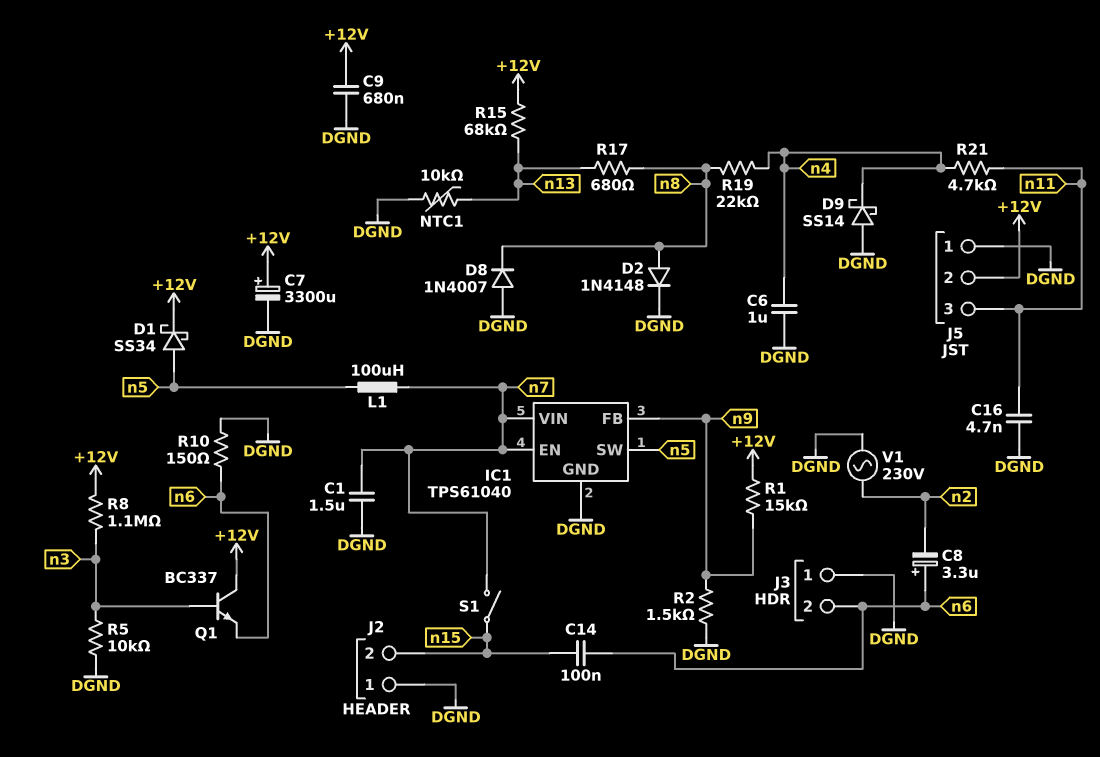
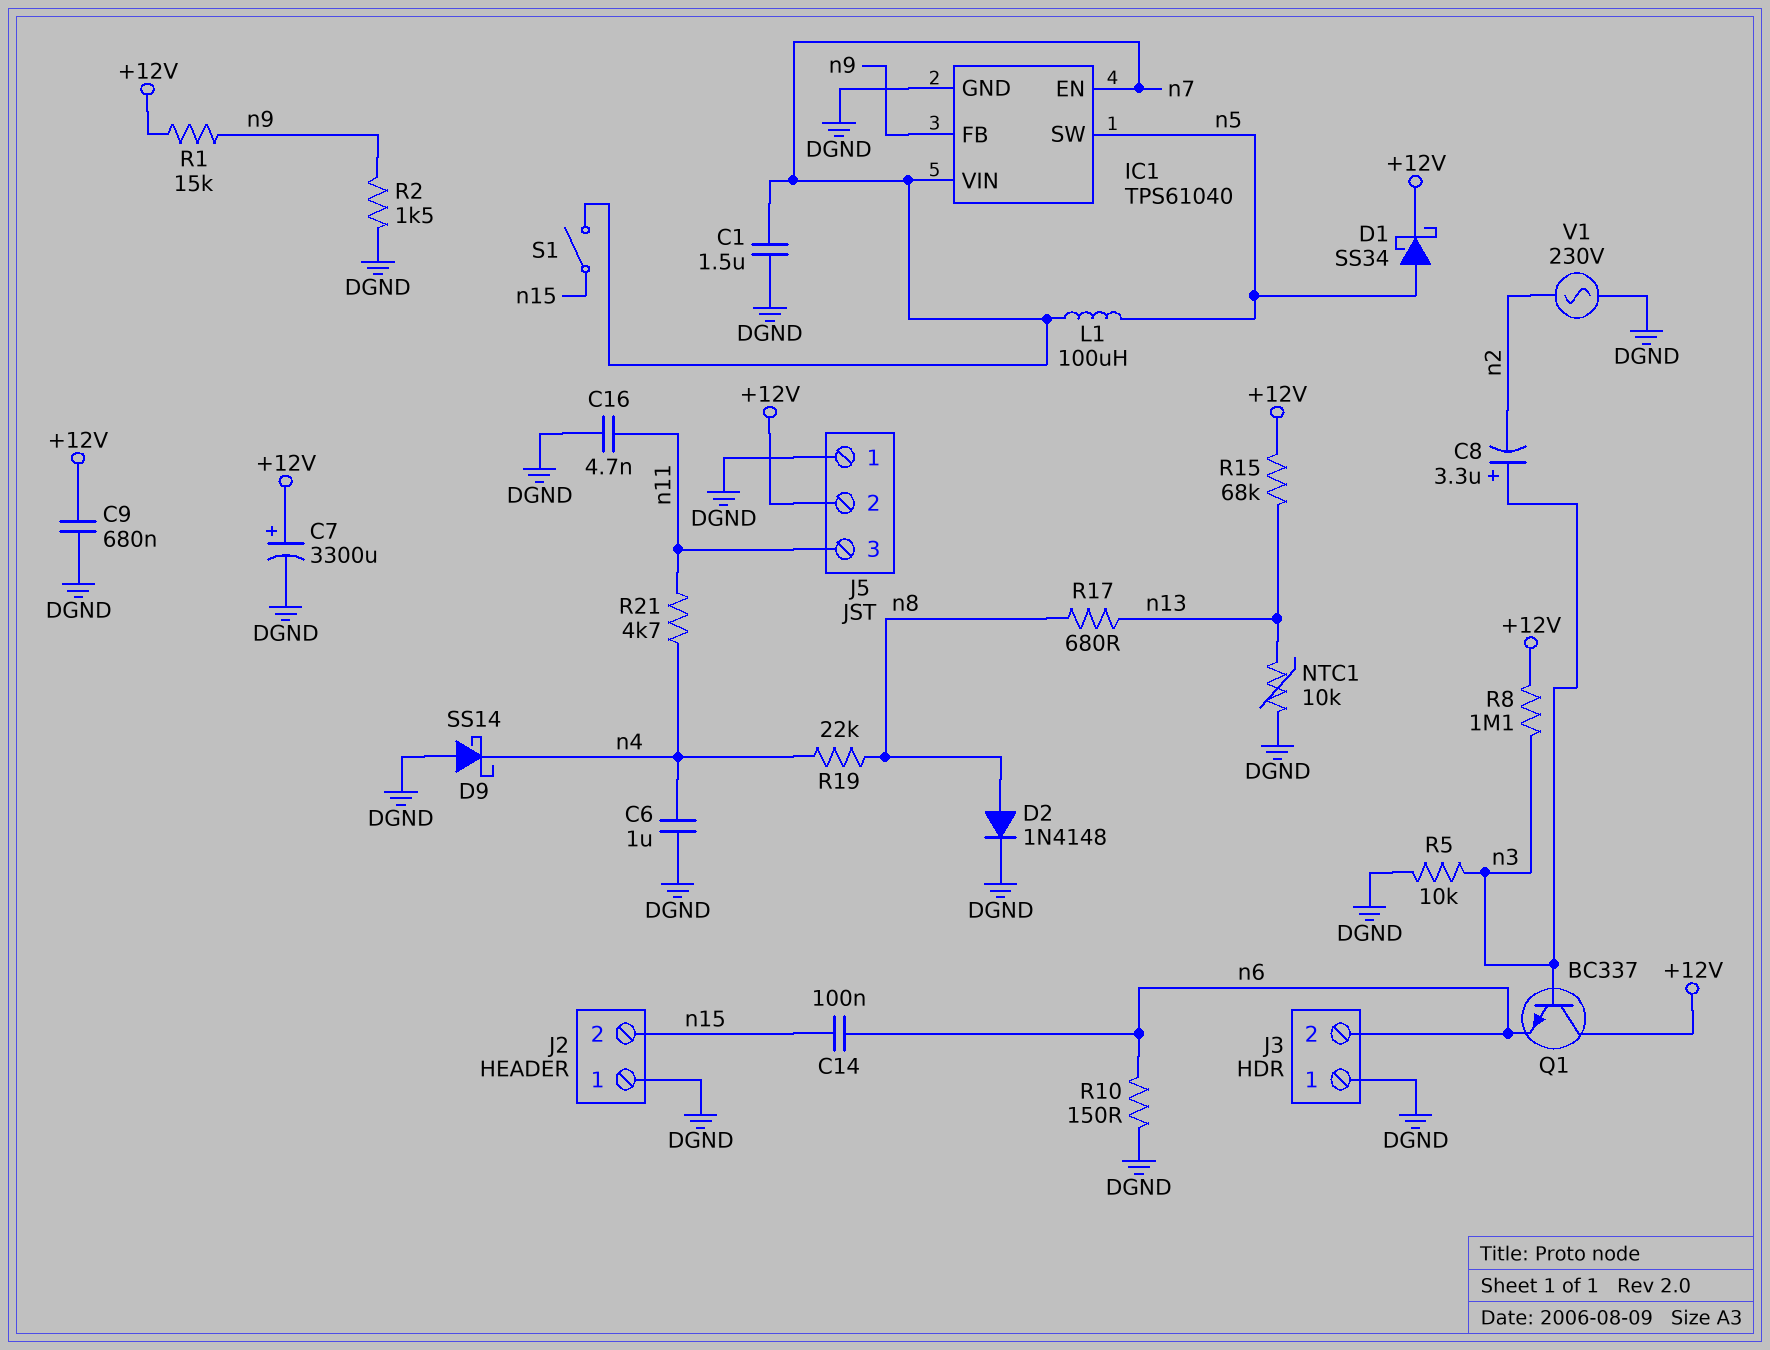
C8: 3.3uF (plus n6, minus n2) -> 3.3uF (plus n3, minus n2)
D8: diode 1N4007 (A DGND, K n8) -> none

